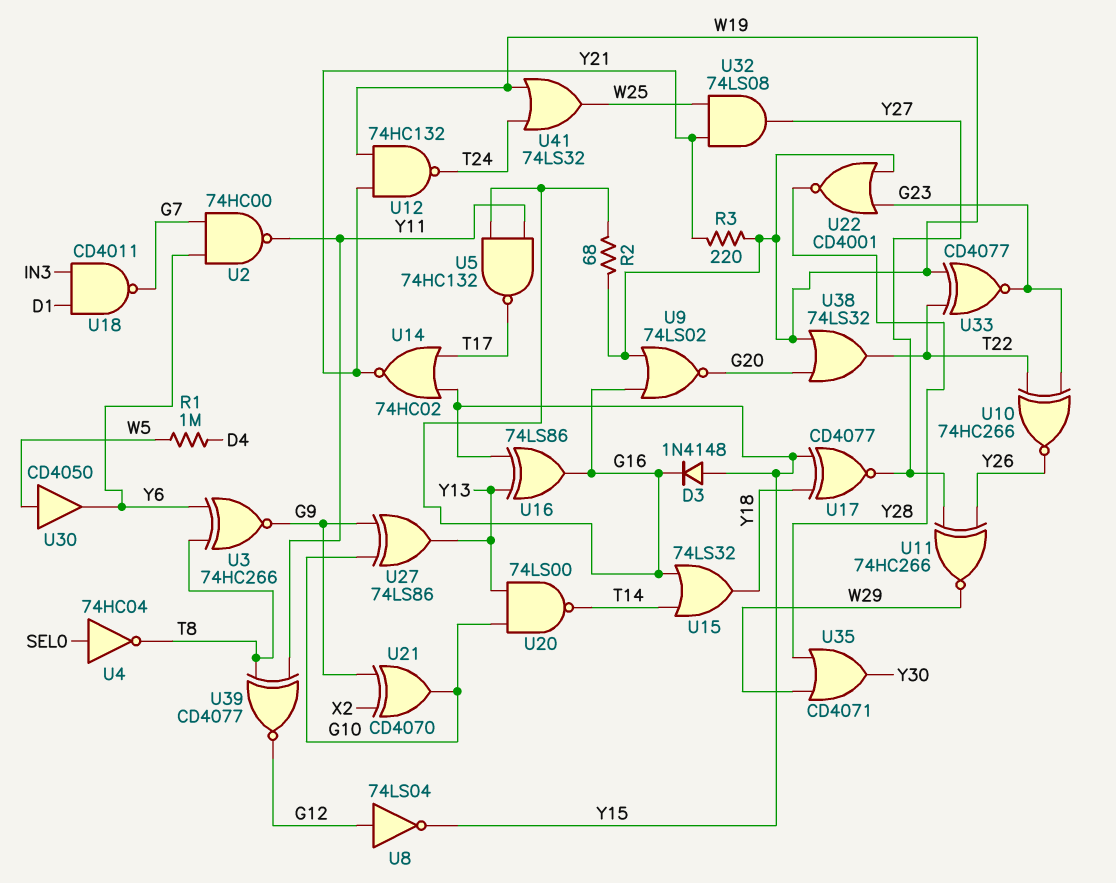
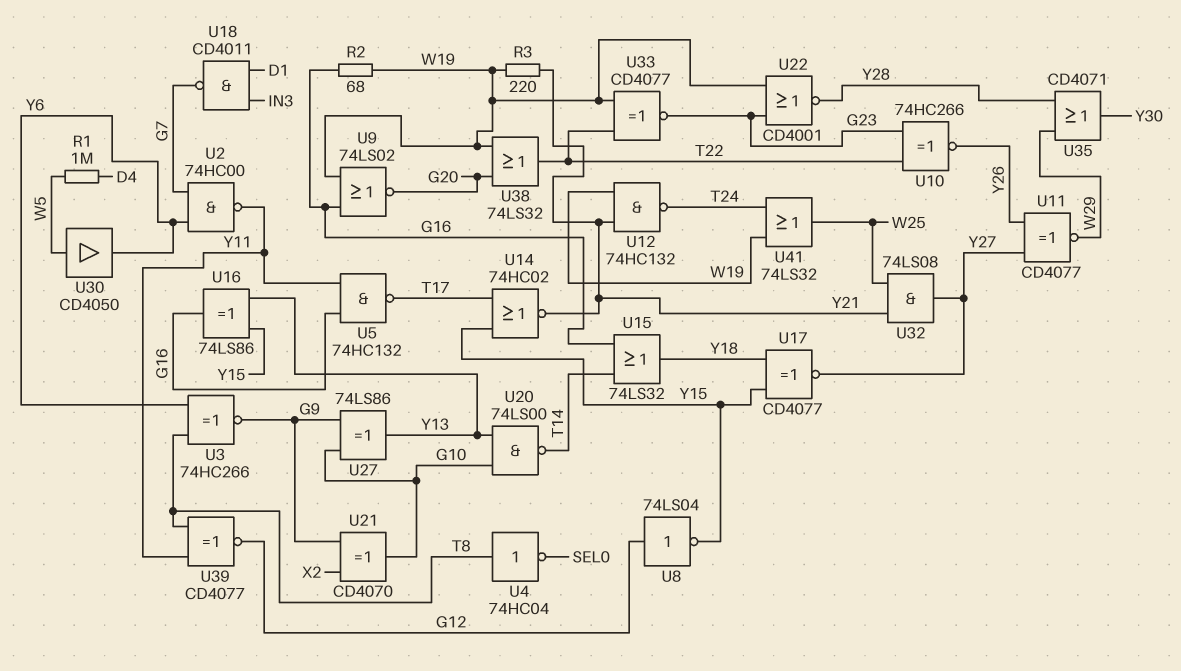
D3: diode 1N4148 (A Y15, K G16) -> none
U4: NOT 74HC04 (in SEL0, out T8) -> NOT 74HC04 (in T8, out SEL0)
U11: XNOR 74HC266 (in Y26, in Y27, out W29) -> XNOR CD4077 (in Y26, in Y27, out W29)

